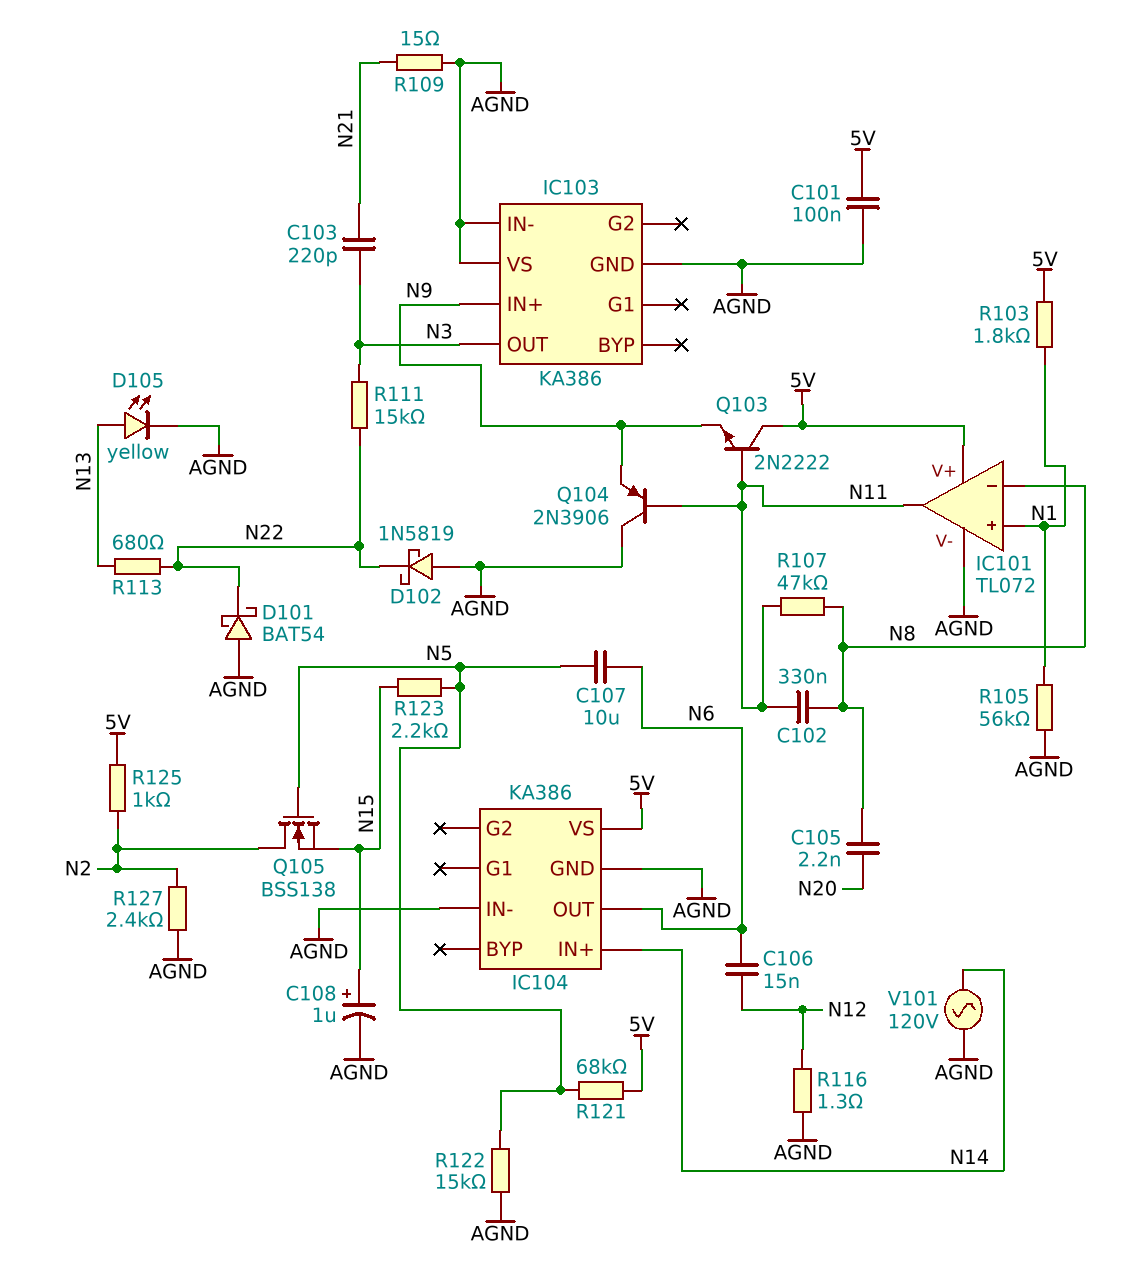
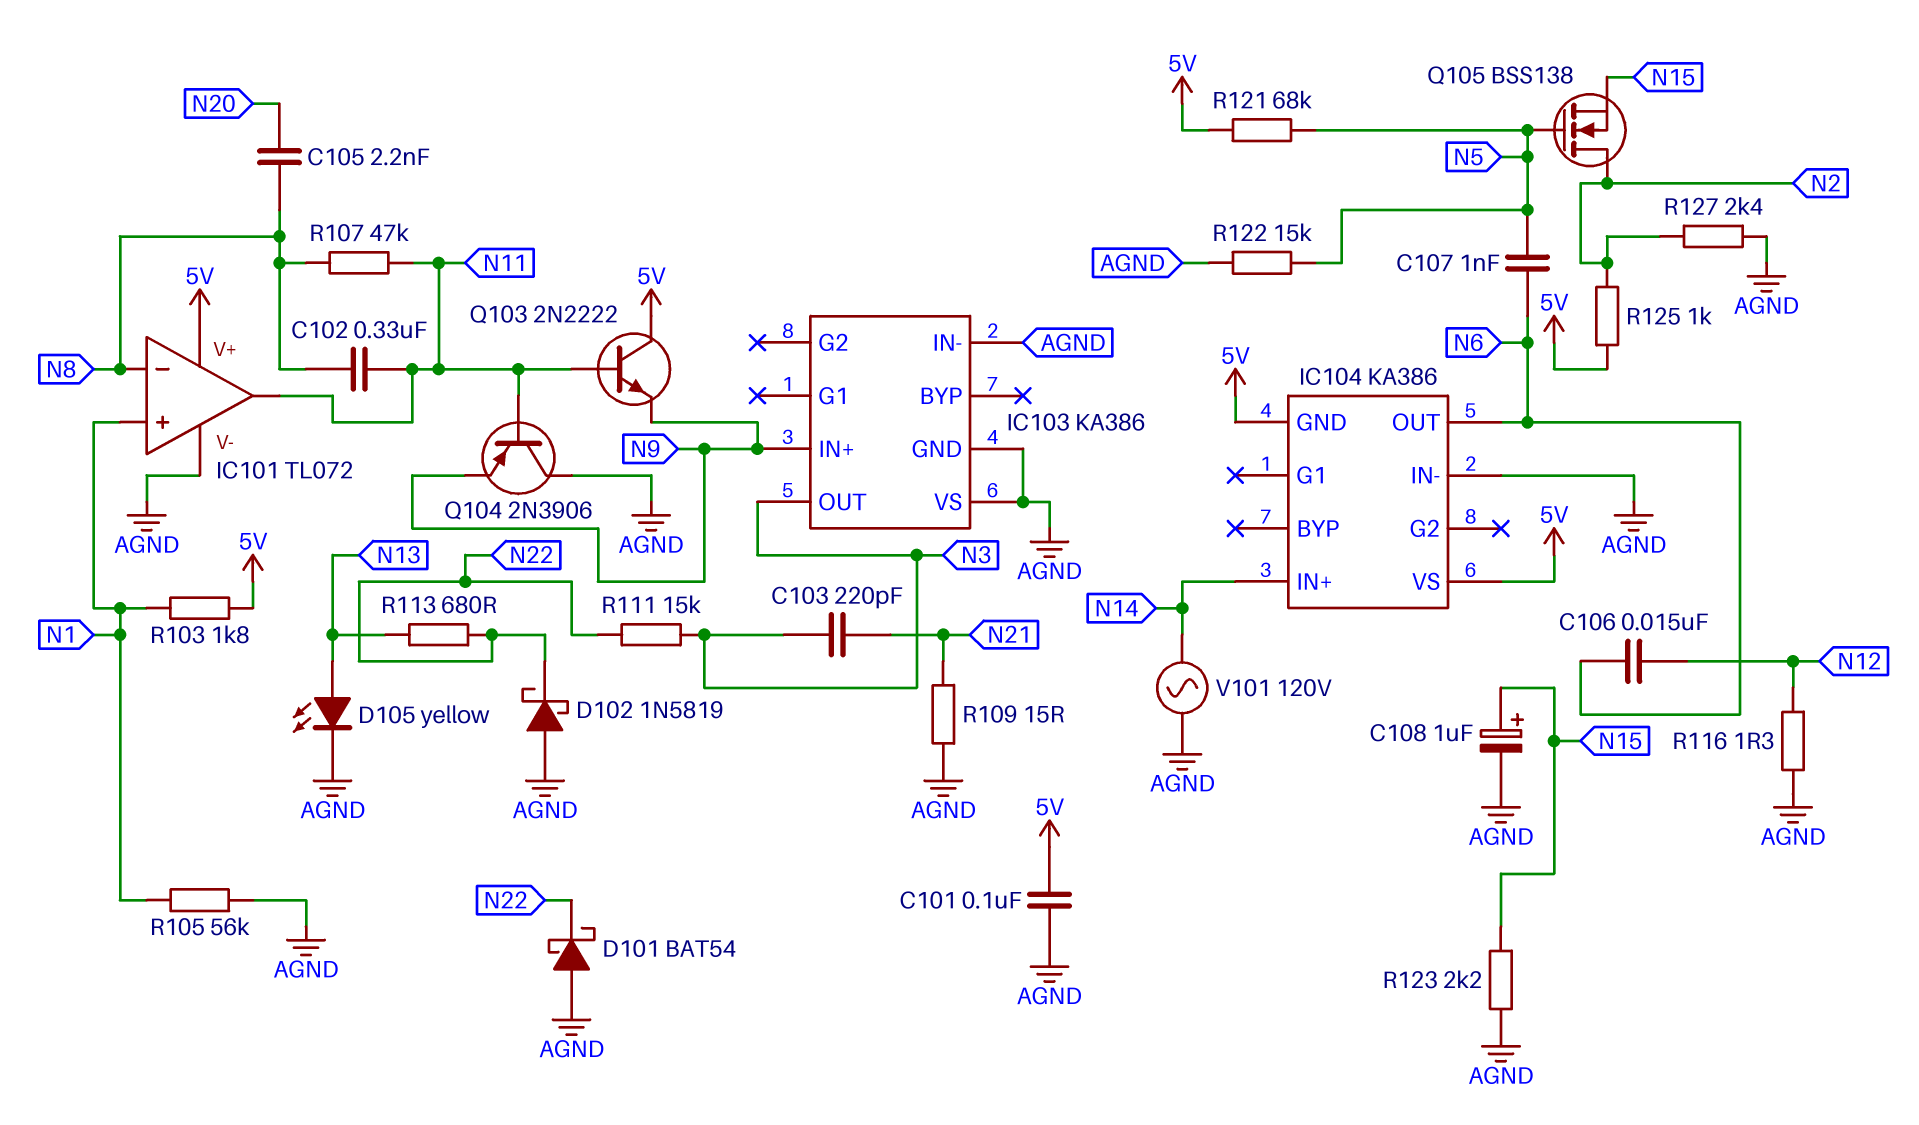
C107: 10uF (N5, N6) -> 1nF (N5, N6)
IC104 pin GND: AGND -> 5V
R123: 2.2k (N5, N15) -> 2.2k (AGND, N15)

